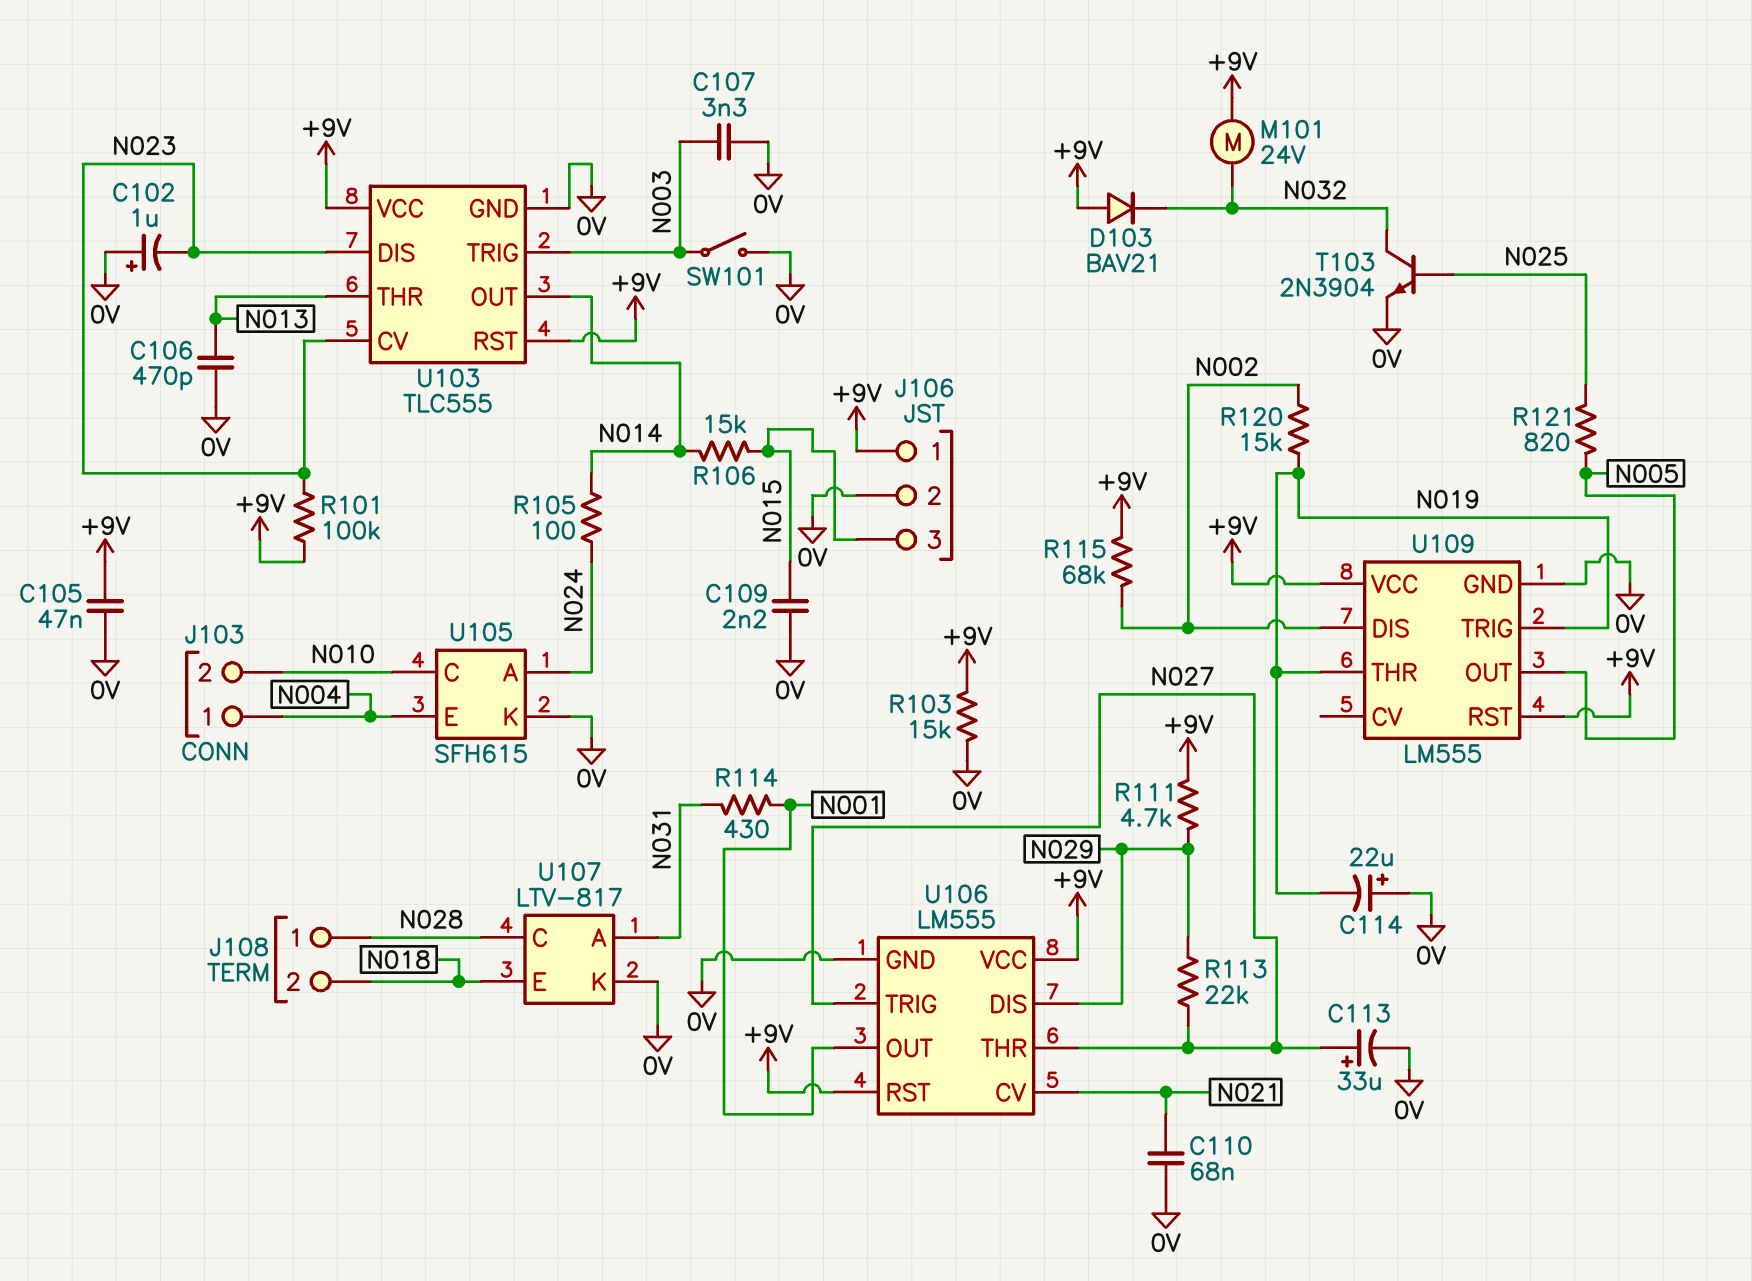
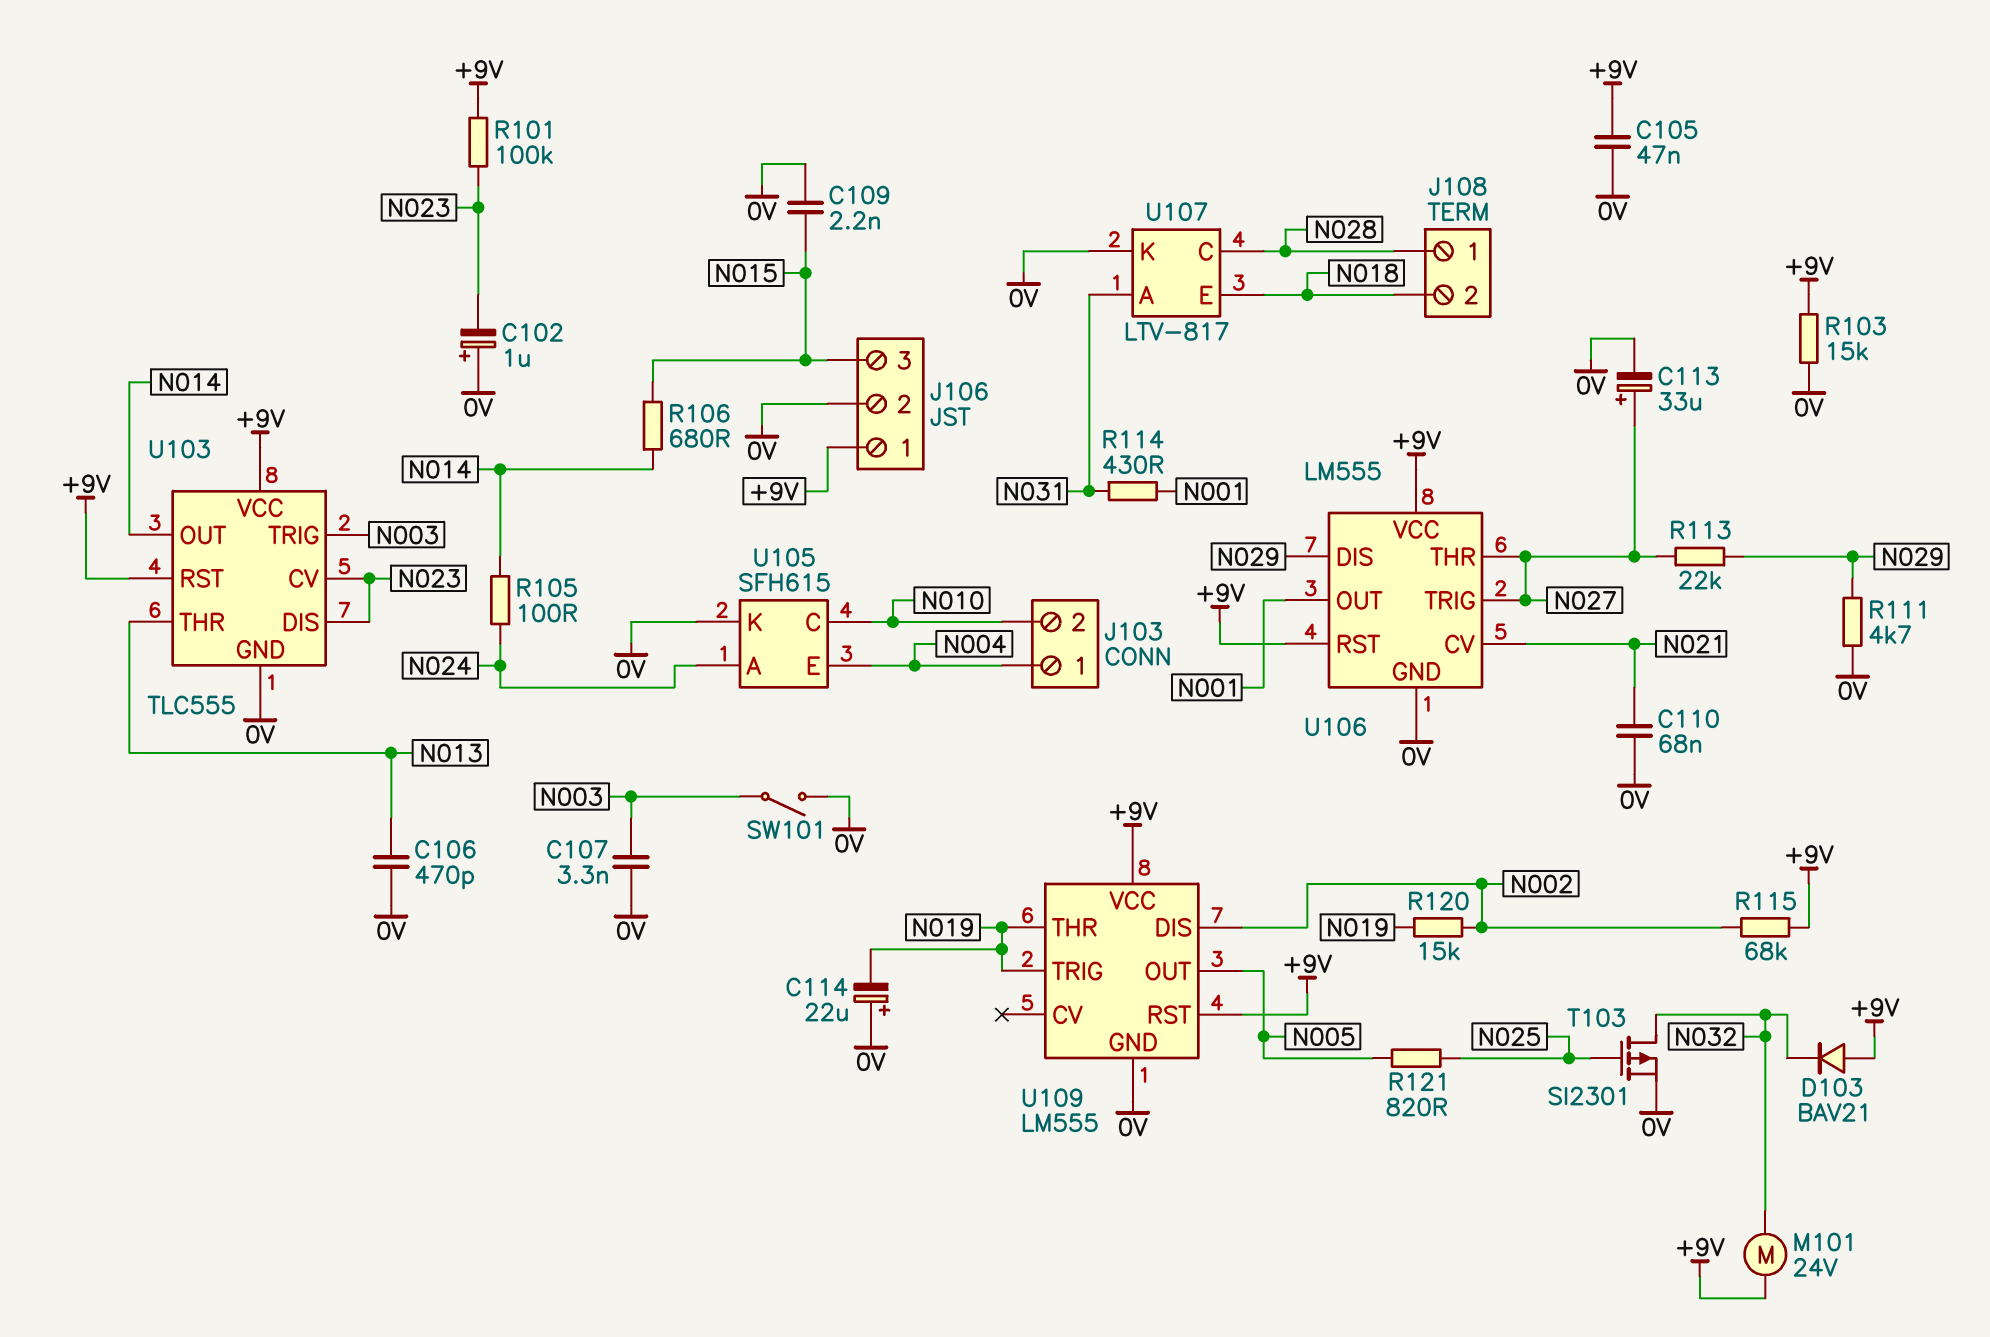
R106: 15k (N014, N015) -> 680 (N014, N015)
R111: 4.7k (+9V, N029) -> 4.7k (0V, N029)
T103: NPN 2N3904 (B N025, C N032, E 0V) -> PMOS SI2301 (G N025, D N032, S 0V)

